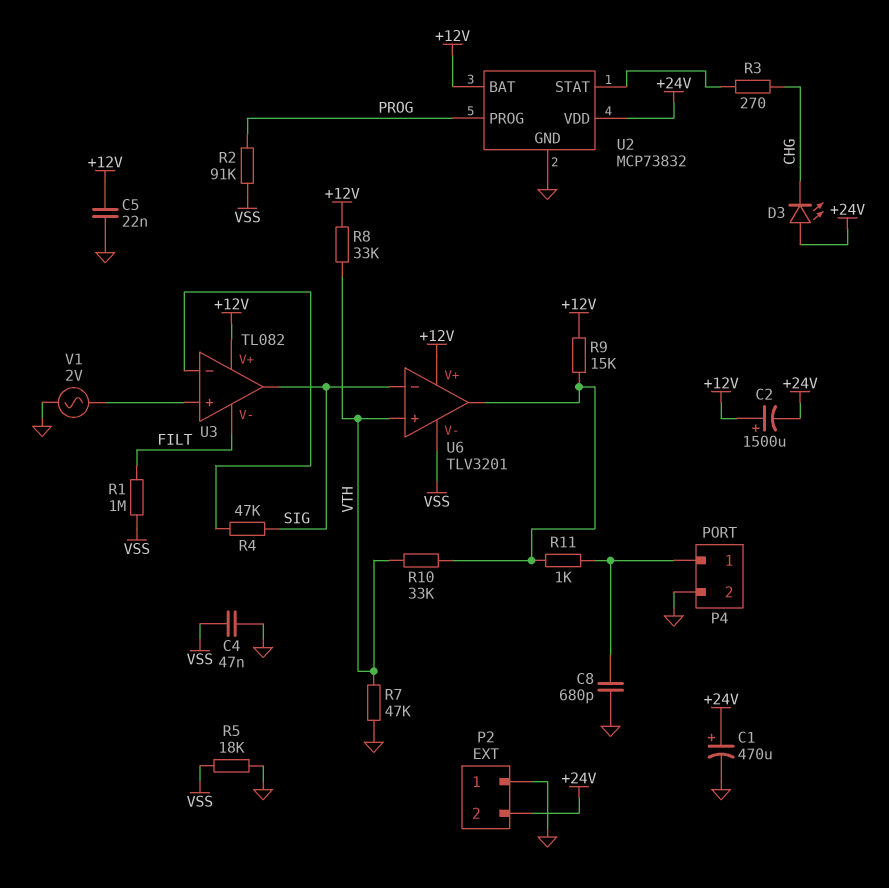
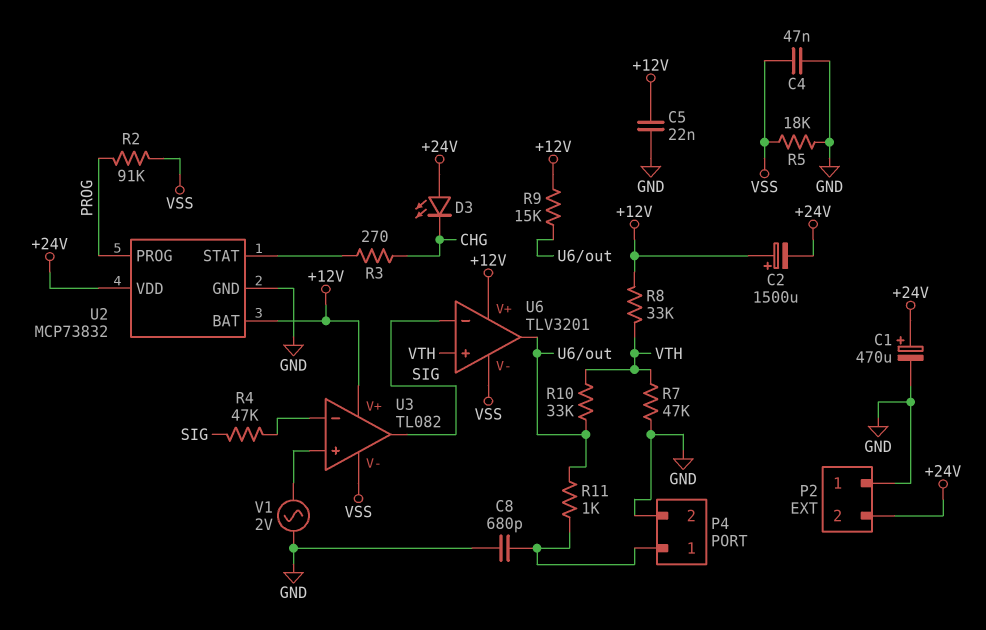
R1: 1M (FILT, VSS) -> none
U3 pin V-: FILT -> VSS

